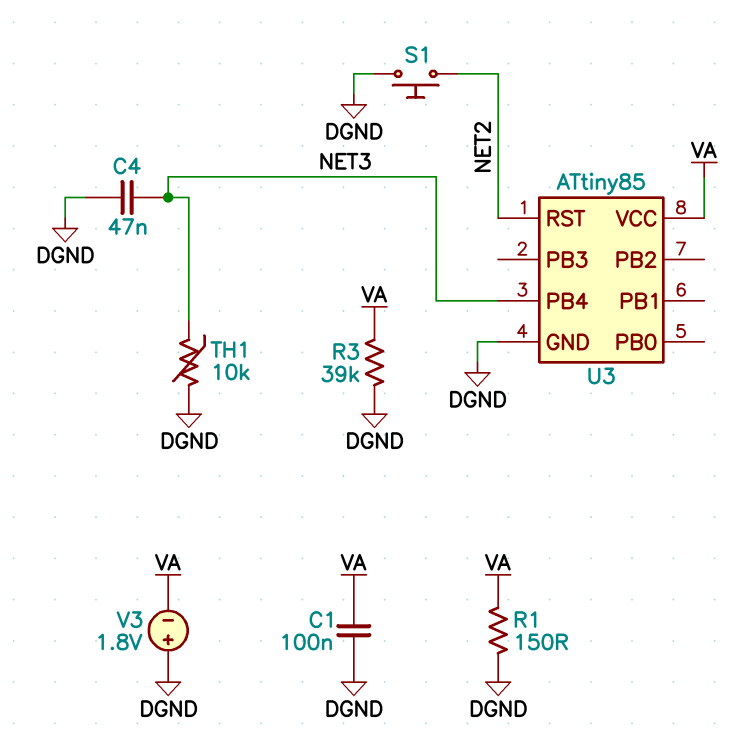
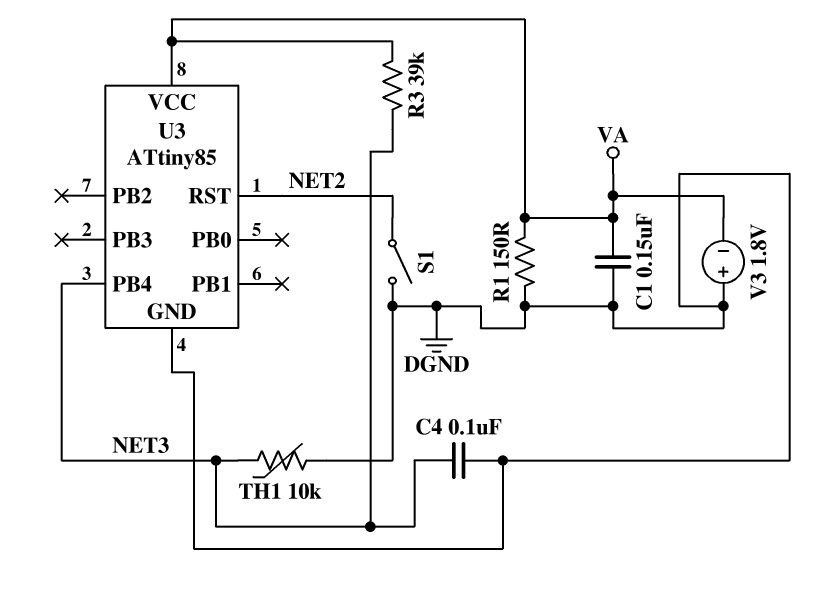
C1: 100nF (DGND, VA) -> 150nF (DGND, VA)
C4: 47nF (DGND, NET3) -> 100nF (DGND, NET3)
R3: 39k (DGND, VA) -> 39k (NET3, VA)
S1: button (DGND, NET2) -> switch (DGND, NET2)

